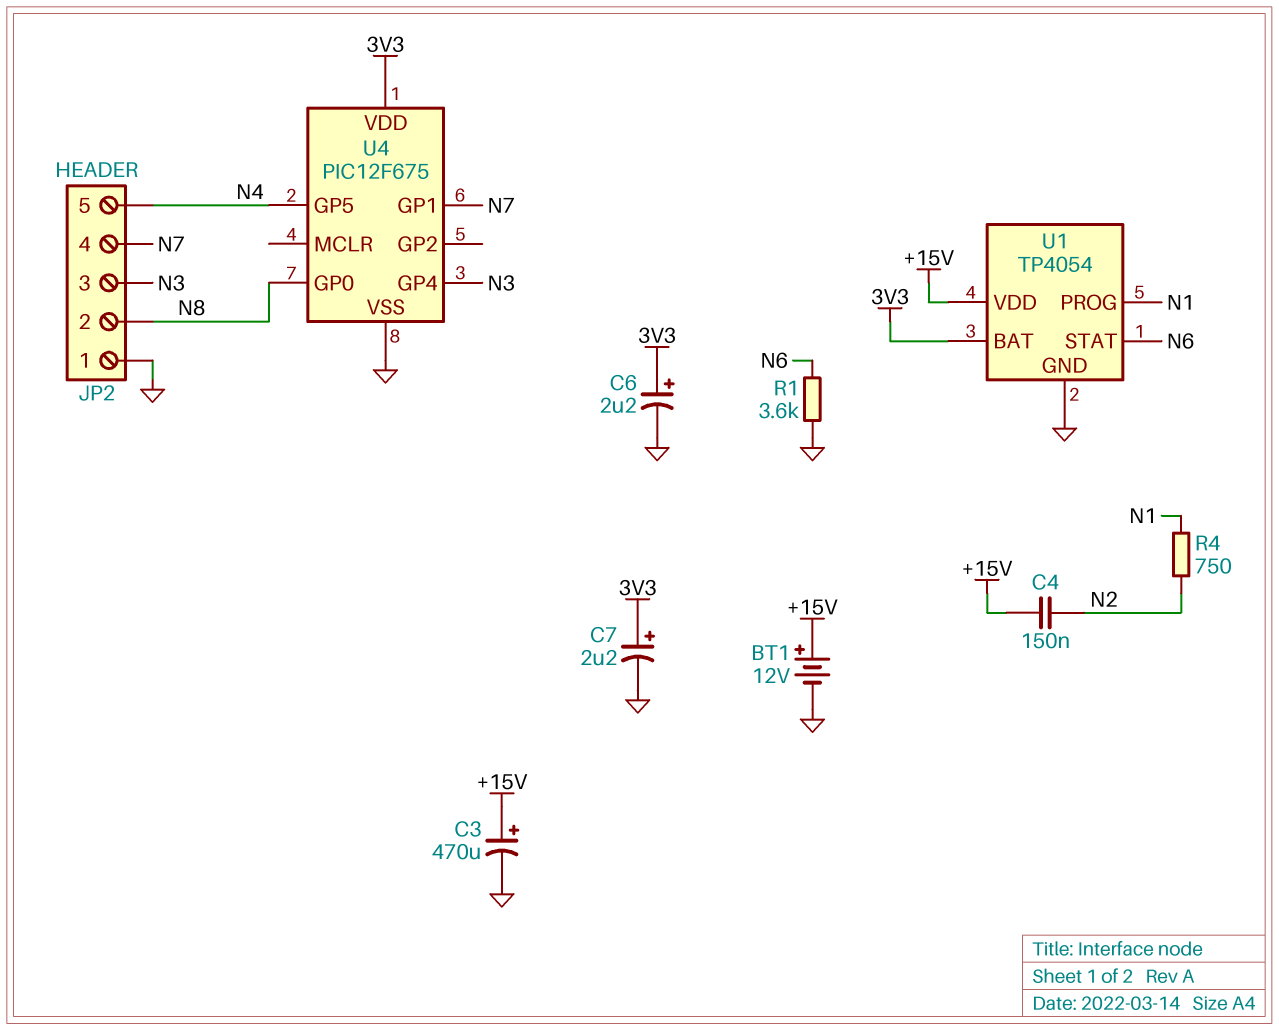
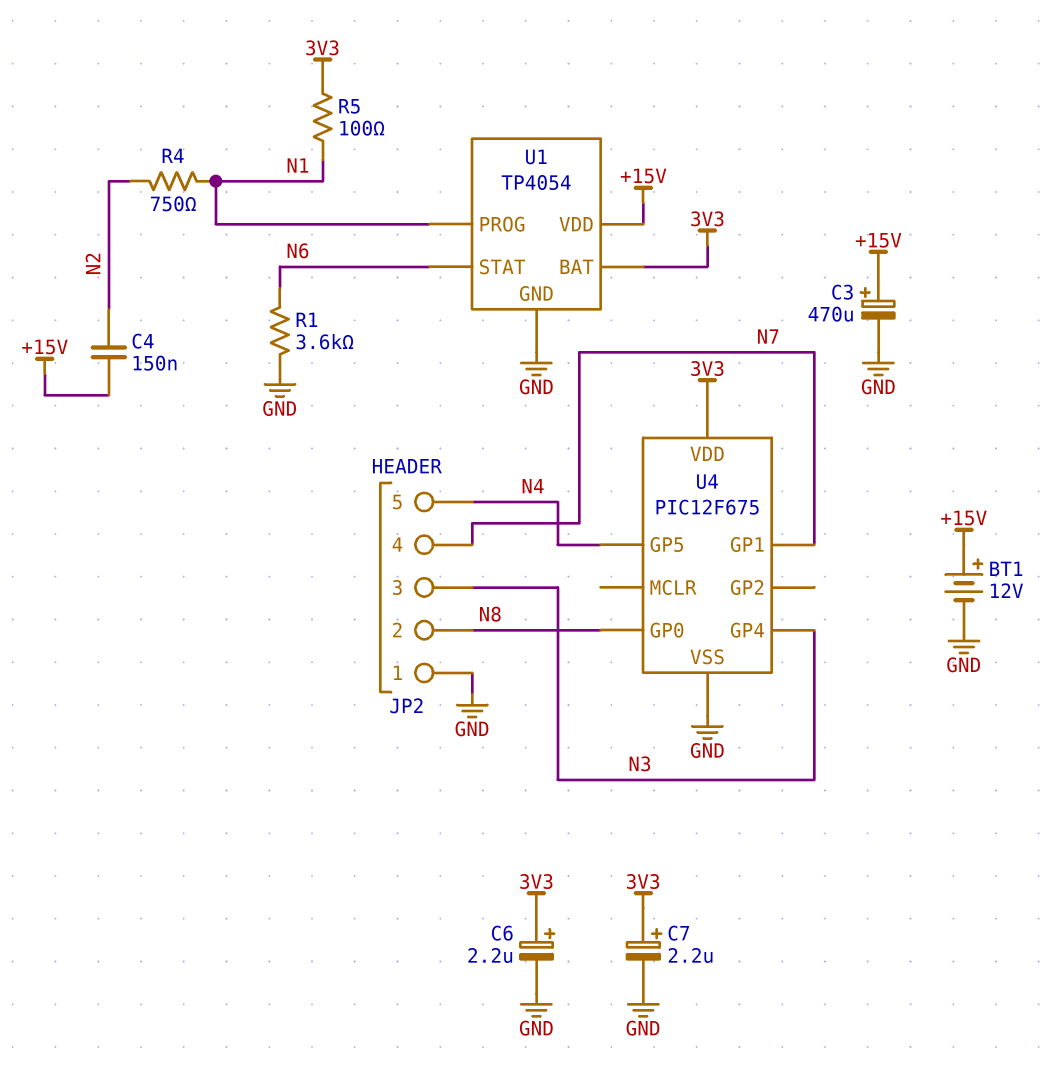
R5: none -> 100 (3V3, N1)

